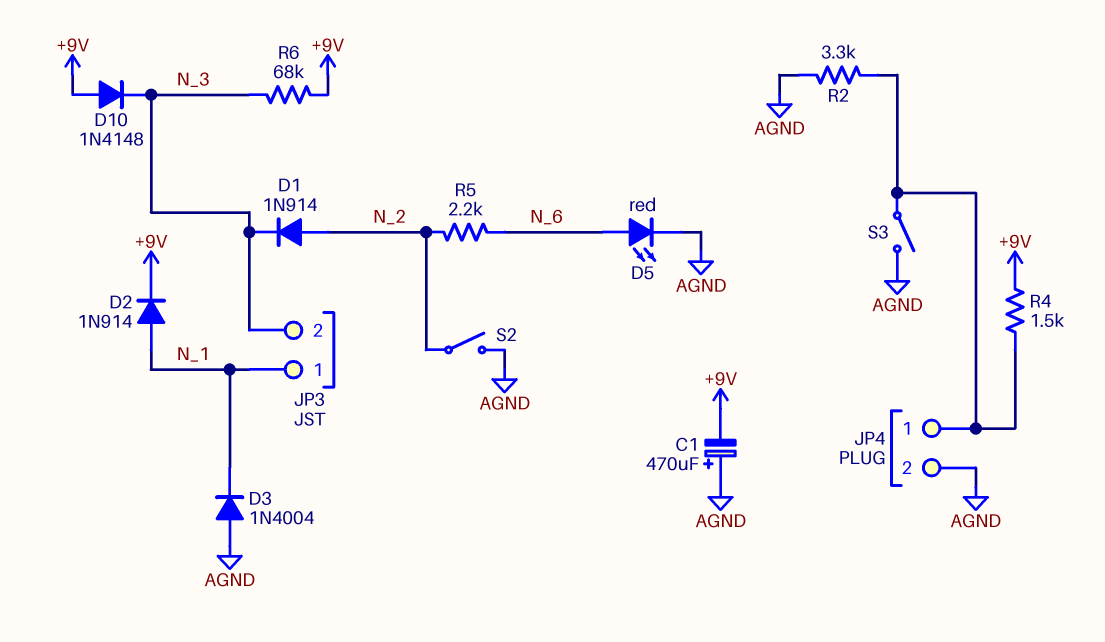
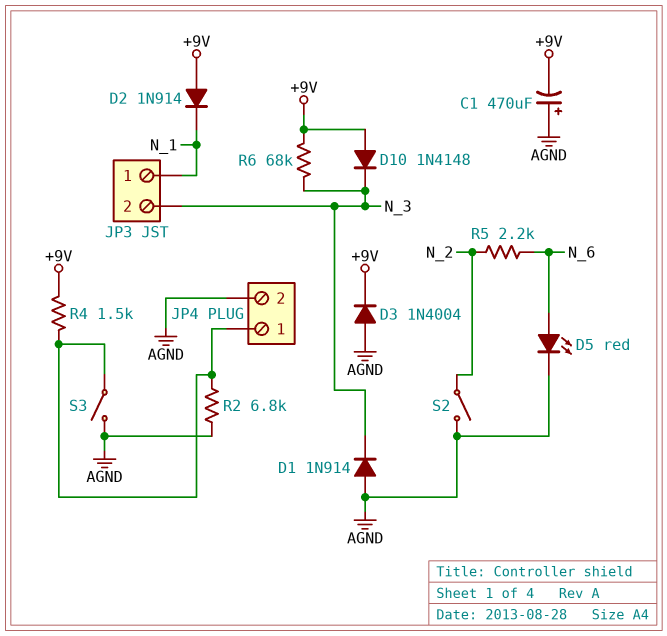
D1: diode 1N914 (A N_2, K N_3) -> diode 1N914 (A AGND, K N_3)
D2: diode 1N914 (A N_1, K +9V) -> diode 1N914 (A +9V, K N_1)
D3: diode 1N4004 (A AGND, K N_1) -> diode 1N4004 (A AGND, K +9V)
R2: 3.3k (AGND, JP4/1) -> 6.8k (AGND, JP4/1)

